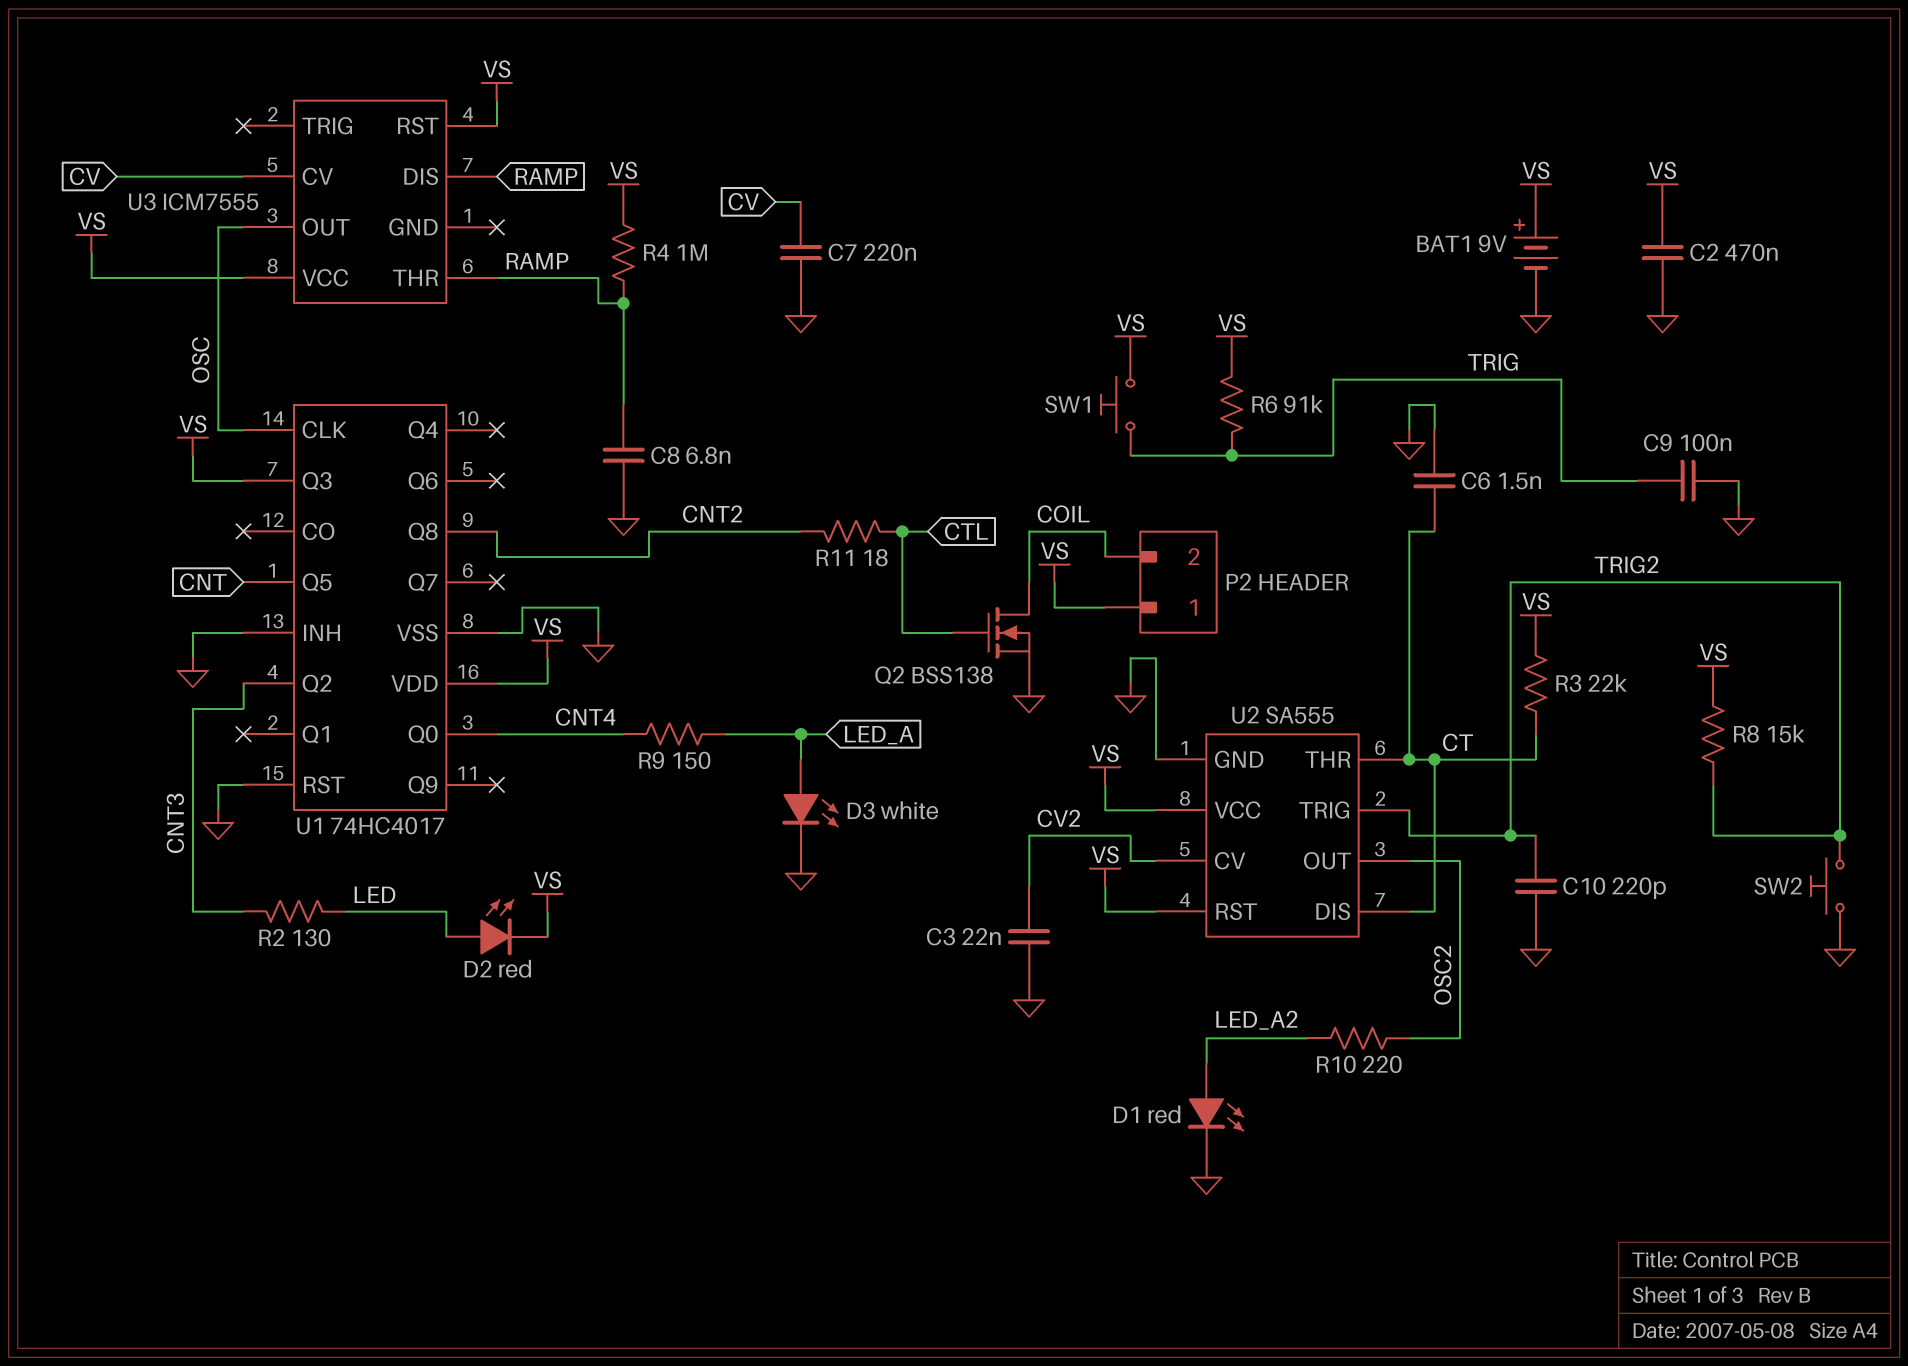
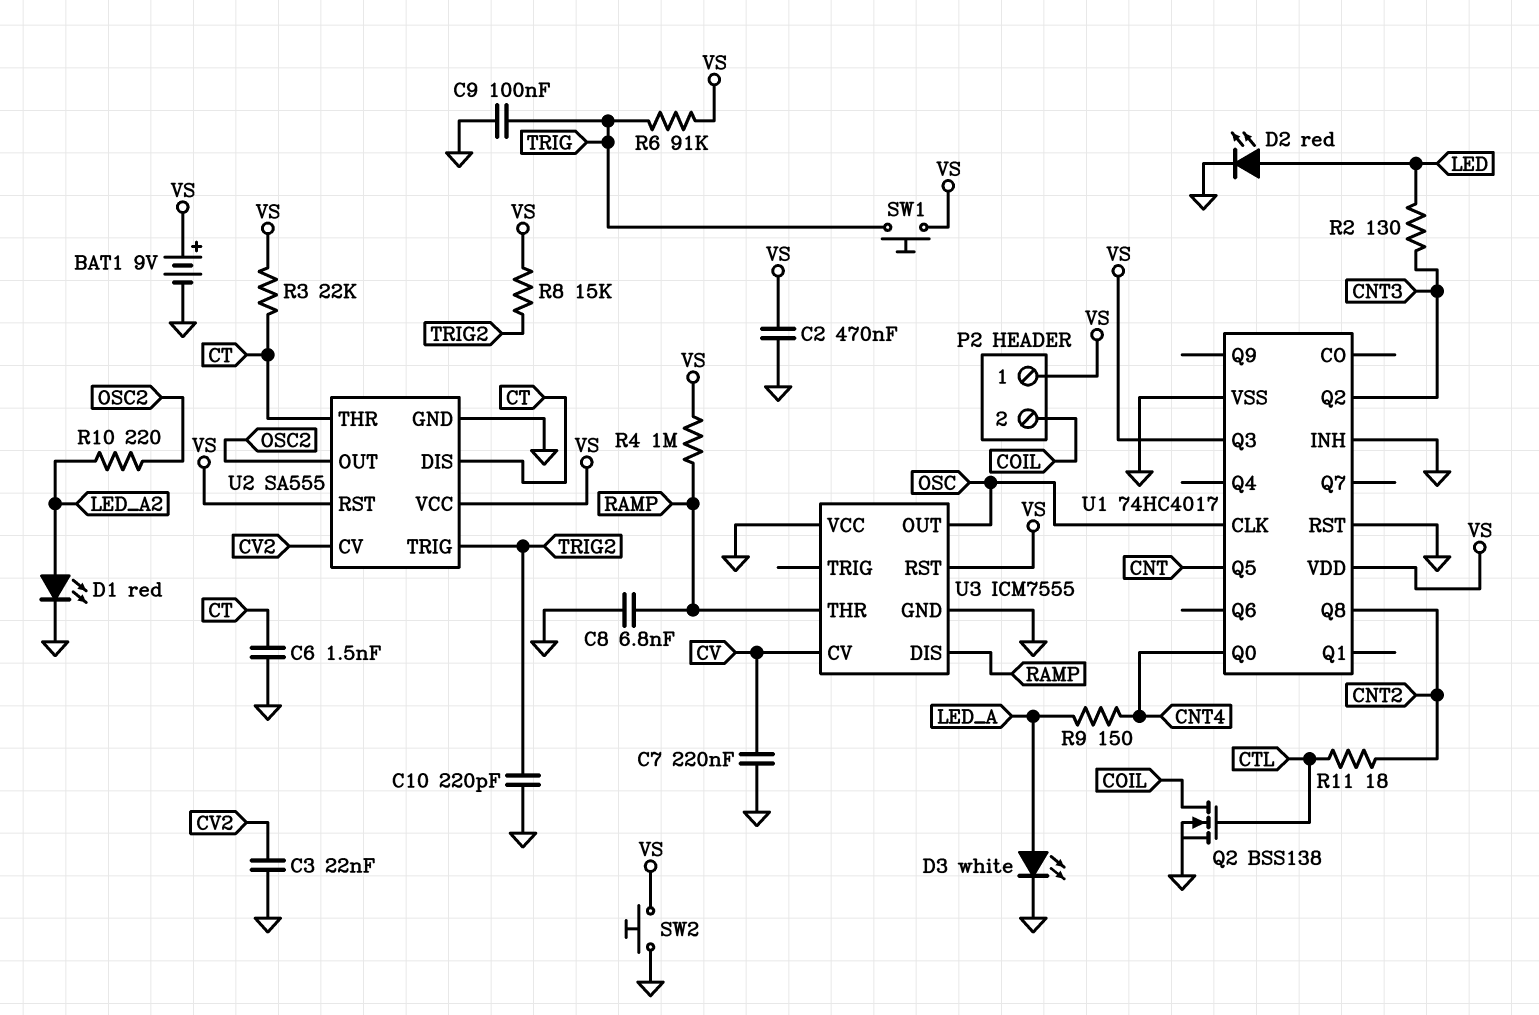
D2: LED red (A LED, K VS) -> LED red (A LED, K GND)
SW2: button (GND, TRIG2) -> button (GND, VS)
U3 pin GND: none -> GND
U3 pin VCC: VS -> GND

